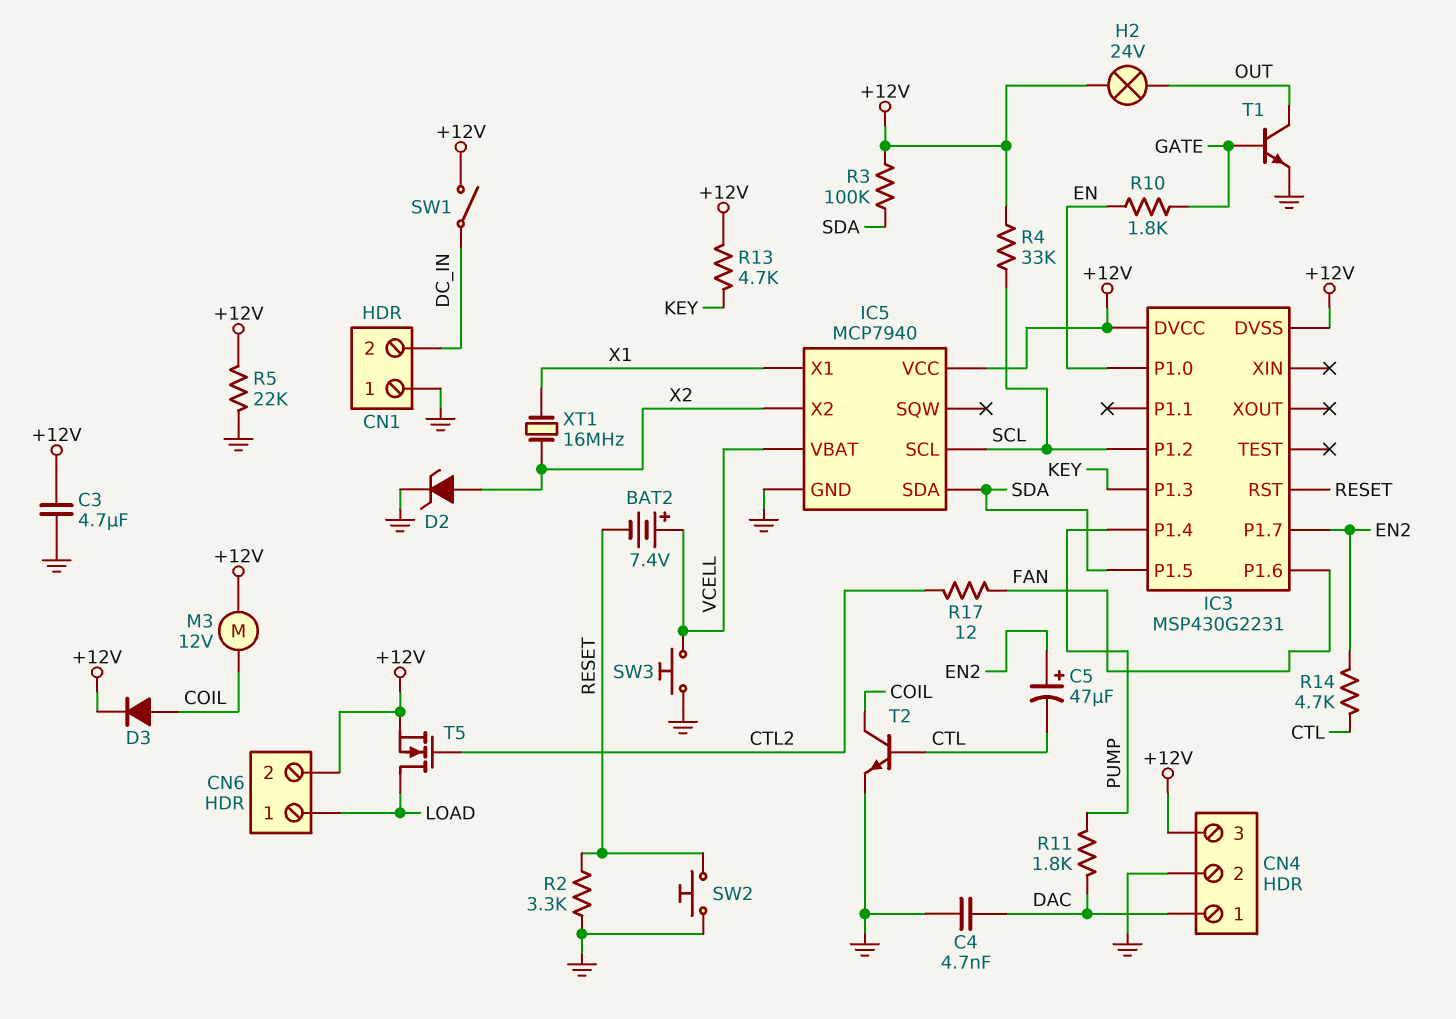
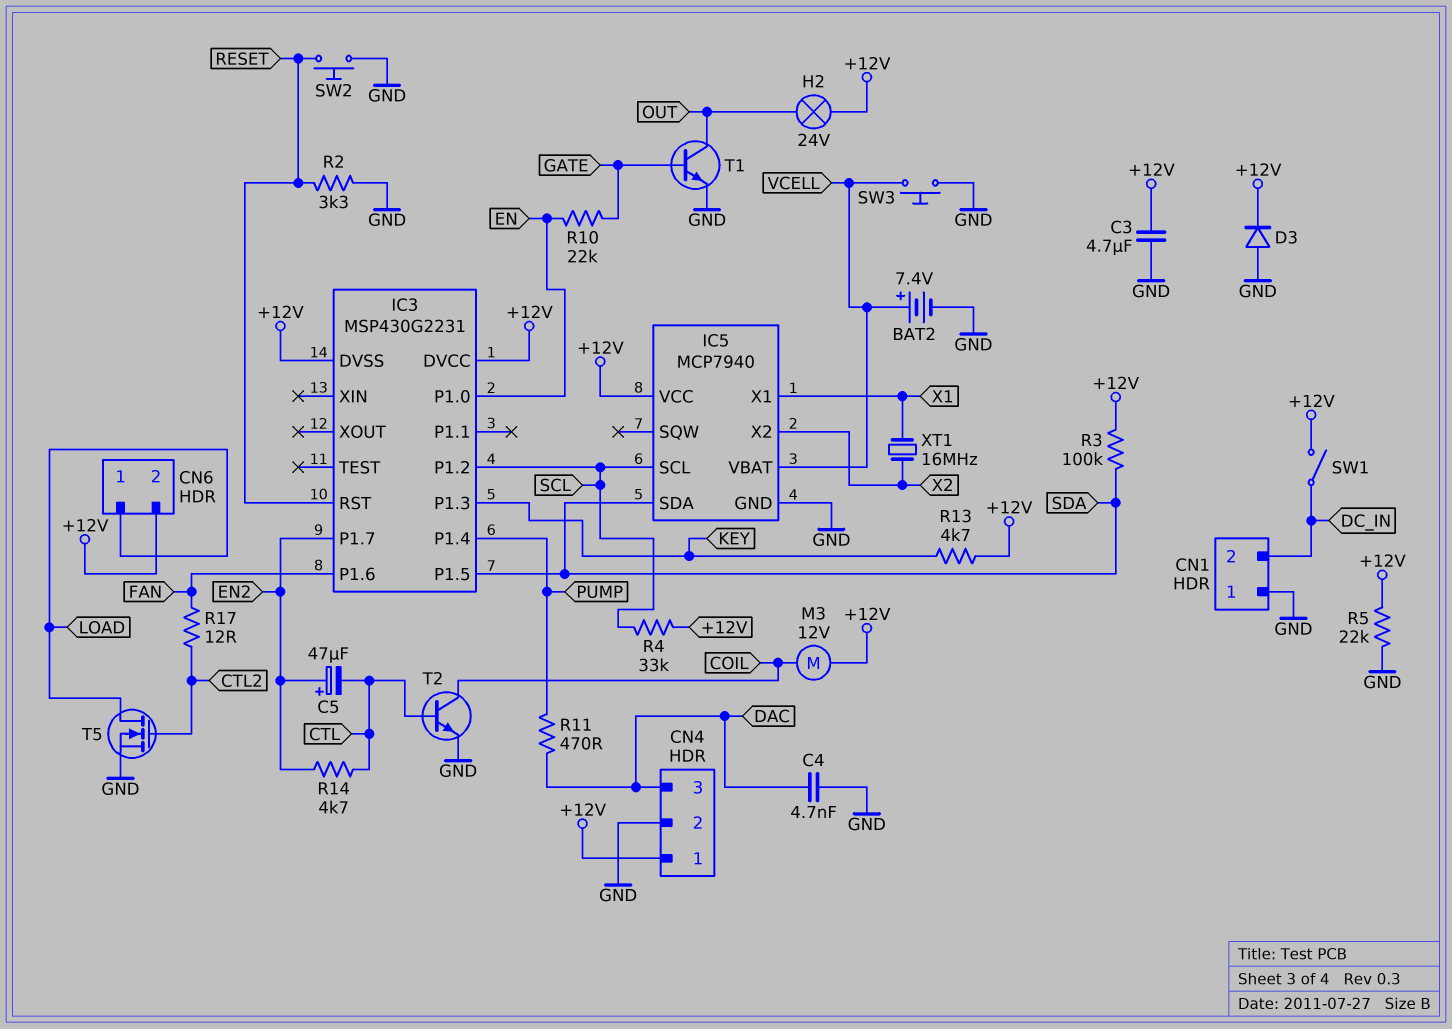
BAT2: 7.4V (plus VCELL, minus RESET) -> 7.4V (plus VCELL, minus GND)
CN4 pin 1: DAC -> +12V
CN4 pin 3: +12V -> DAC
D2: zener (A X2, K GND) -> none
D3: diode (A COIL, K +12V) -> diode (A GND, K +12V)
R10: 1.8k (EN, GATE) -> 22k (EN, GATE)
R11: 1.8k (DAC, PUMP) -> 470 (DAC, PUMP)
T5: NMOS (G CTL2, D LOAD, S +12V) -> NMOS (G CTL2, D LOAD, S GND)

